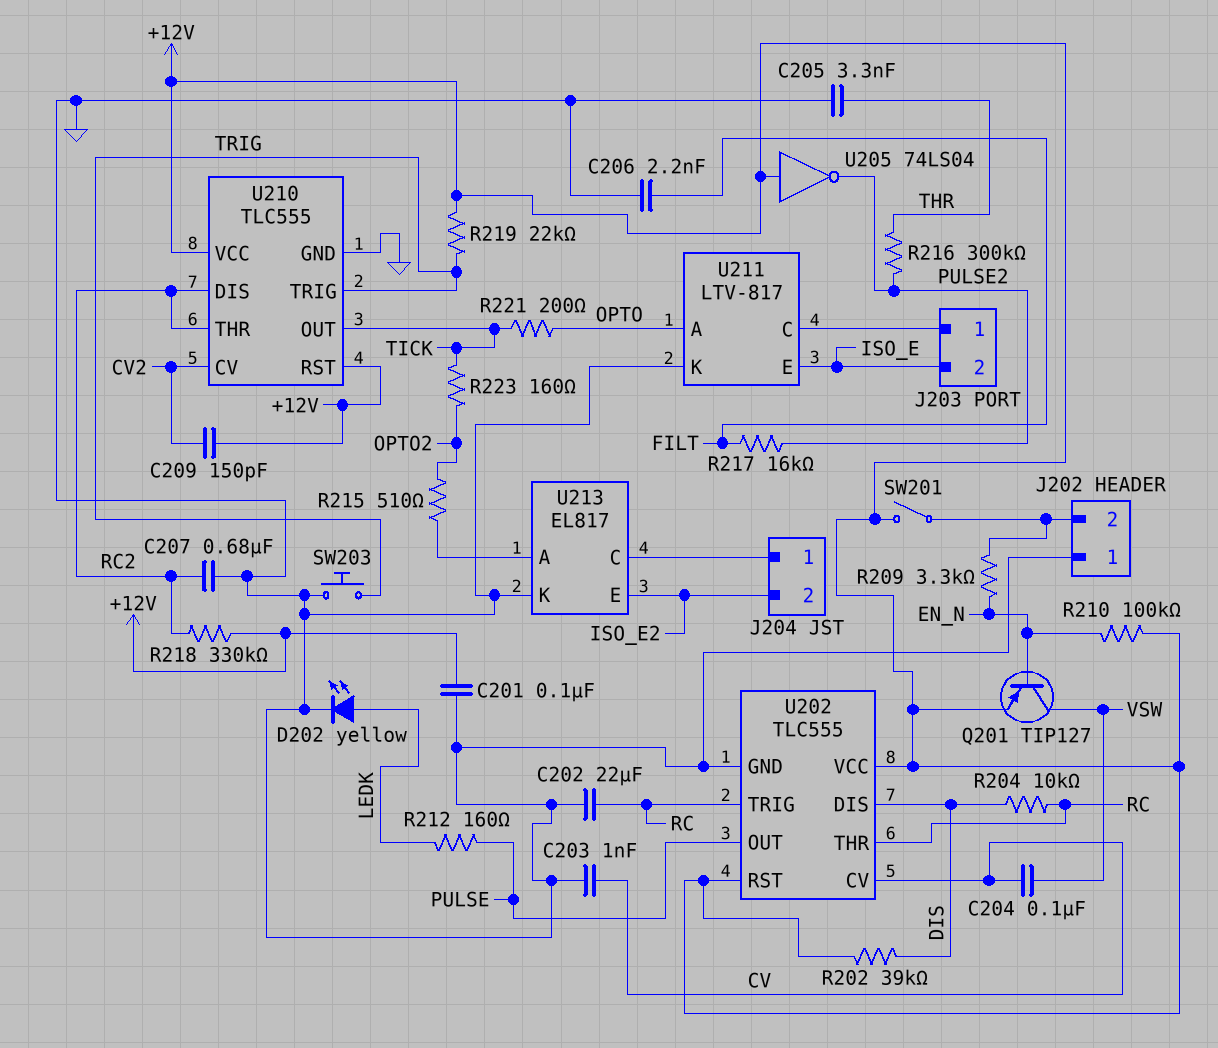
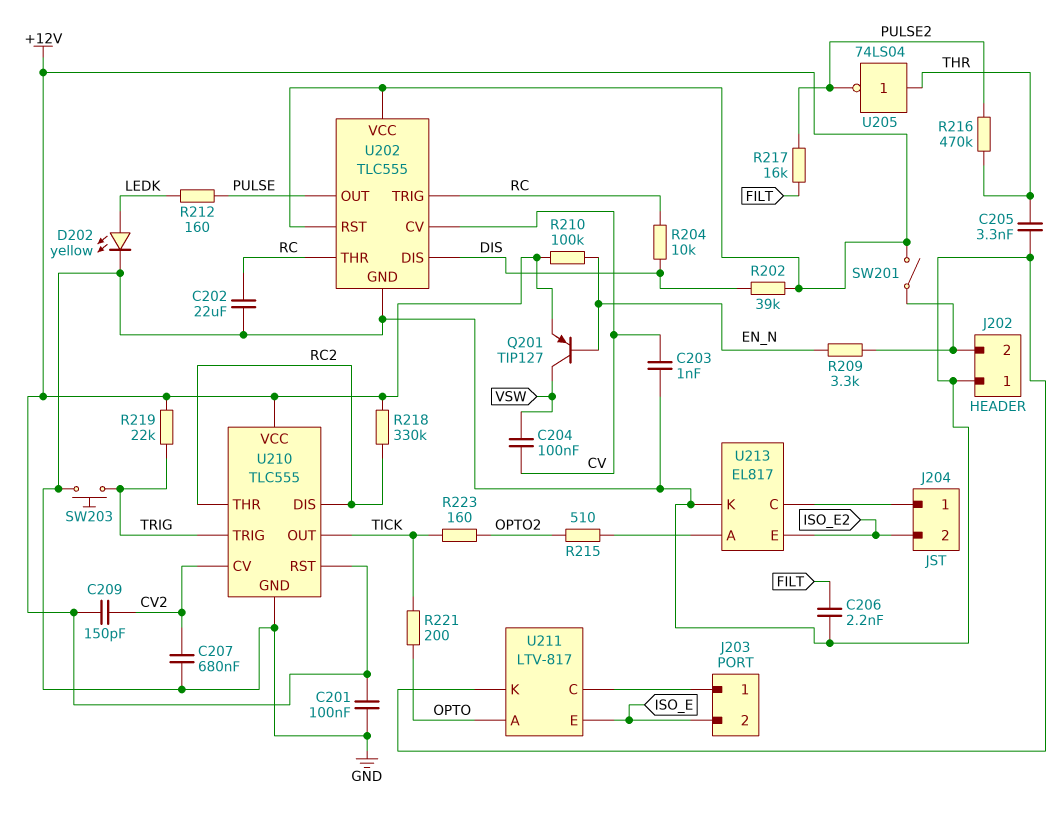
C207: 680nF (GND, RC2) -> 680nF (CV2, GND)
R216: 300k (PULSE2, THR) -> 470k (PULSE2, THR)
U205: NOT 74LS04 (in +12V, out PULSE2) -> NOT 74LS04 (in THR, out PULSE2)

